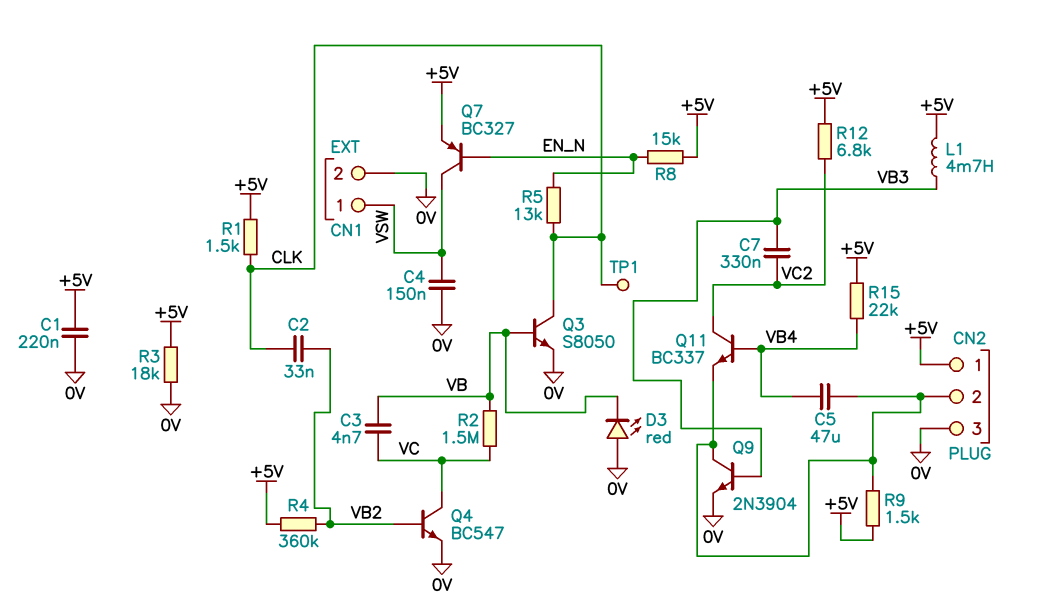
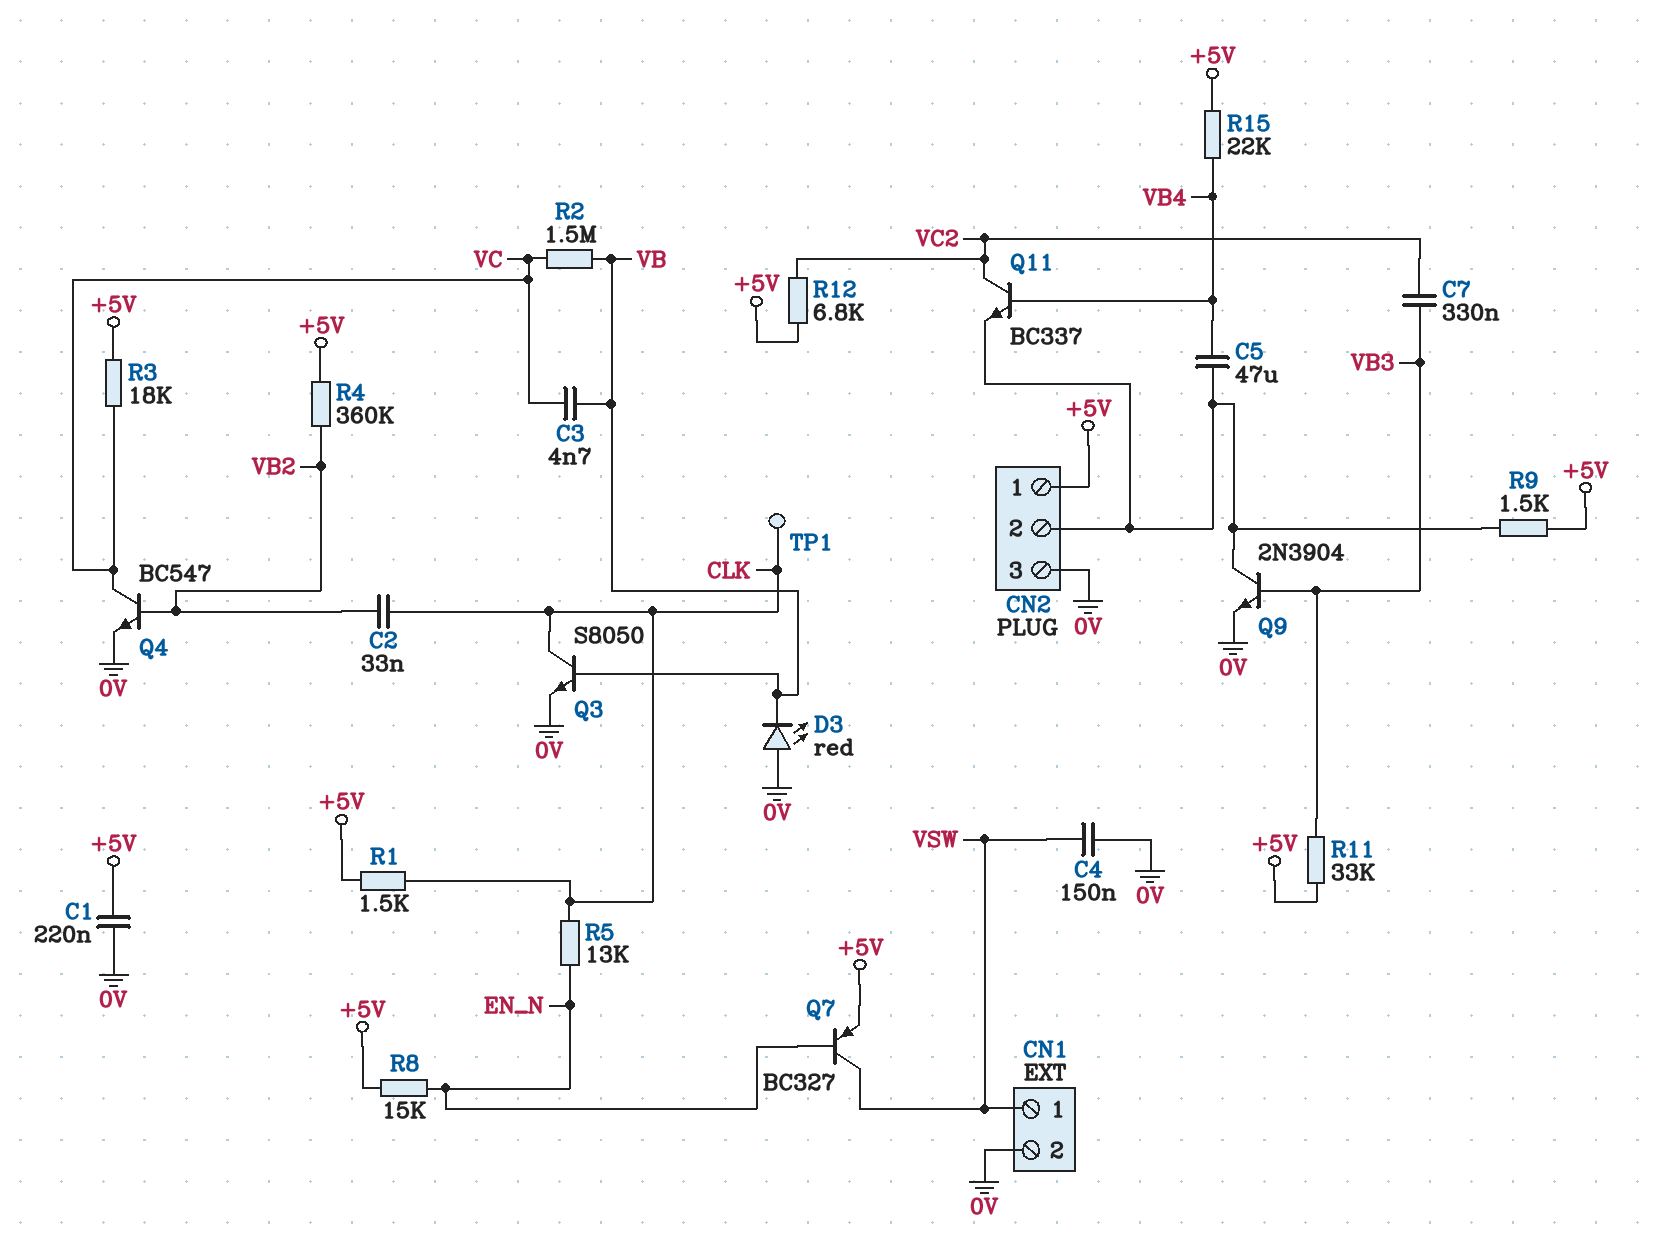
L1: 4.7mH (+5V, VB3) -> none
R3: 18k (+5V, 0V) -> 18k (+5V, VC)
R11: none -> 33k (+5V, VB3)

